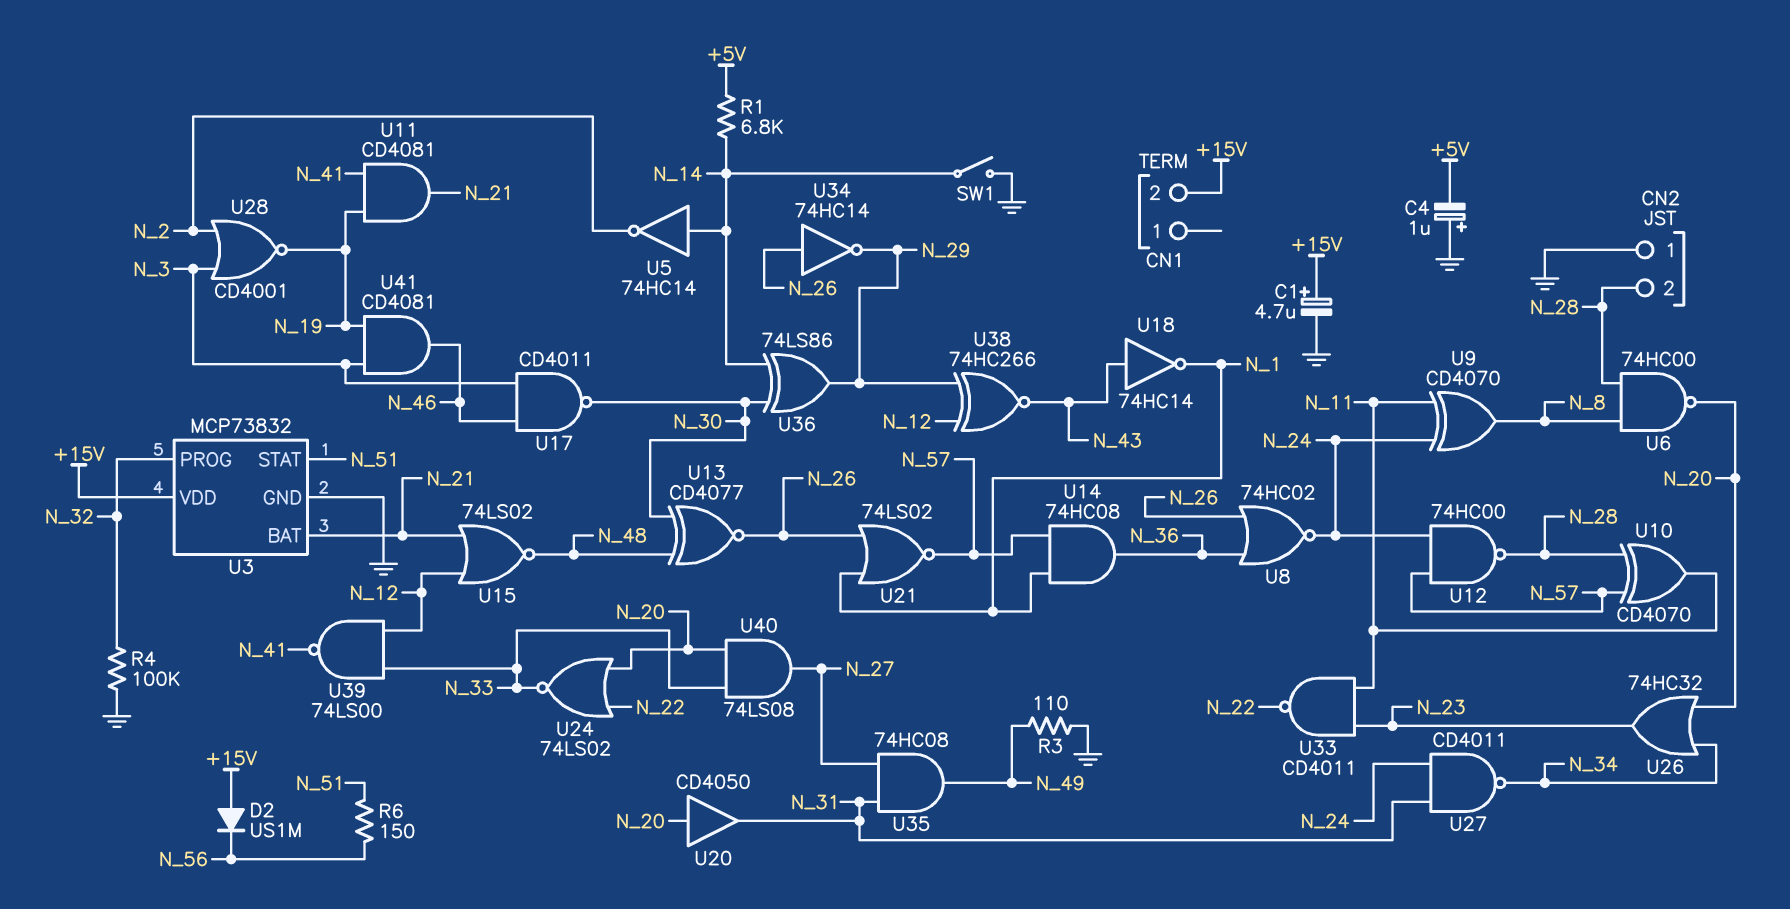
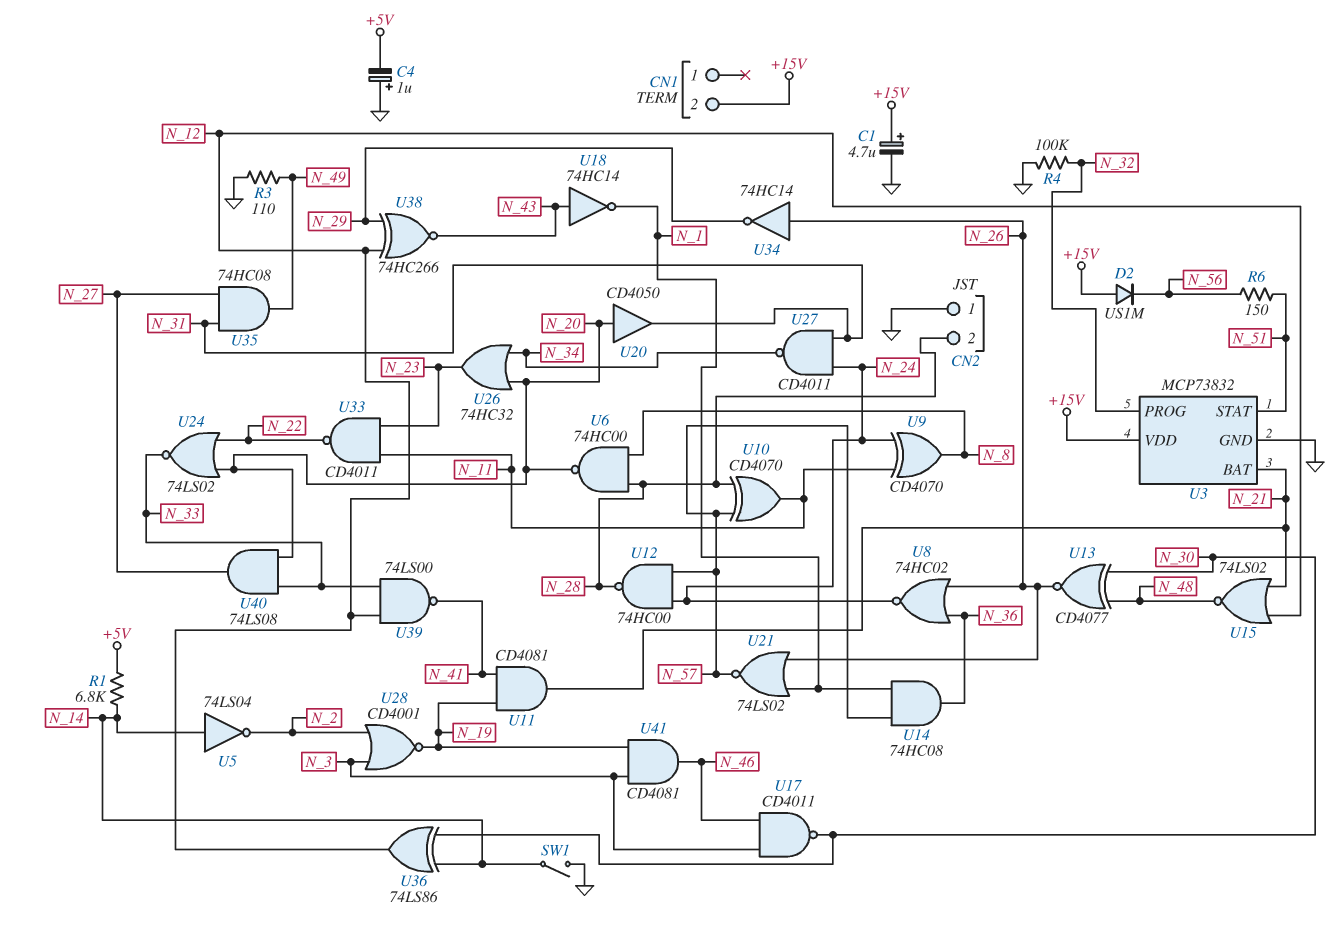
U5: NOT 74HC14 (in N_14, out N_2) -> NOT 74LS04 (in N_14, out N_2)
U36: XOR 74LS86 (in N_14, in N_30, out N_29) -> XOR 74LS86 (in N_14, in N_30, out N_12)

